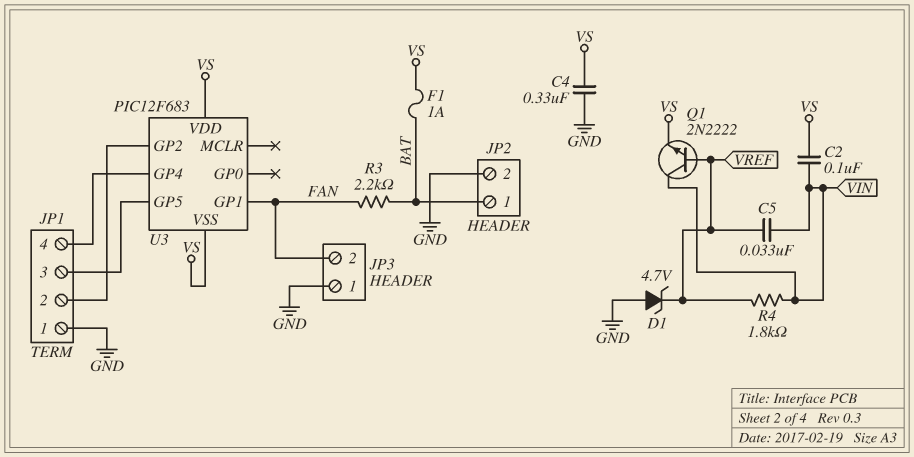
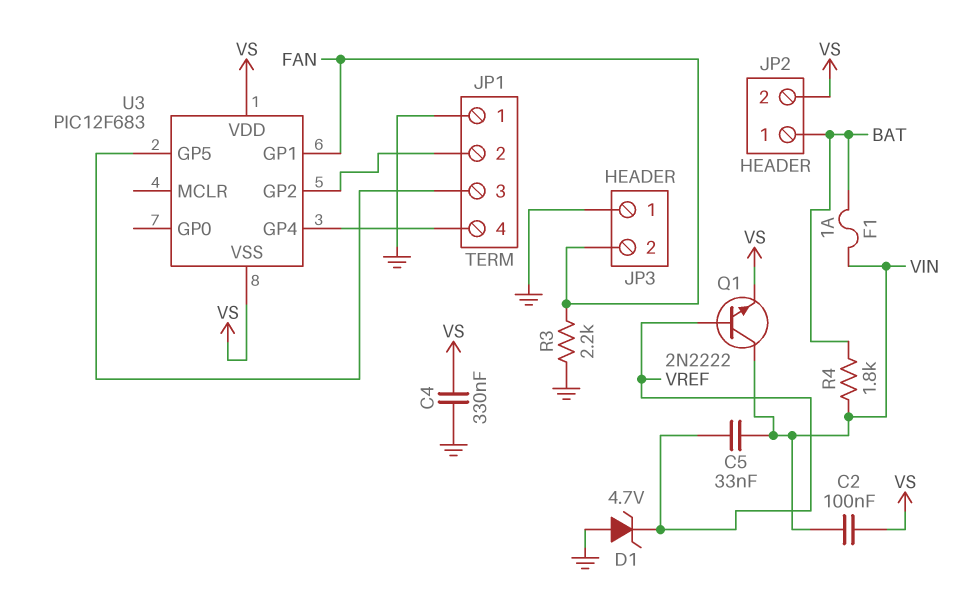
F1: 1A (BAT, VS) -> 1A (BAT, VIN)
JP2 pin 2: GND -> VS
R3: 2.2k (BAT, FAN) -> 2.2k (FAN, GND)
R4: 1.8k (VIN, VREF) -> 1.8k (BAT, VIN)

